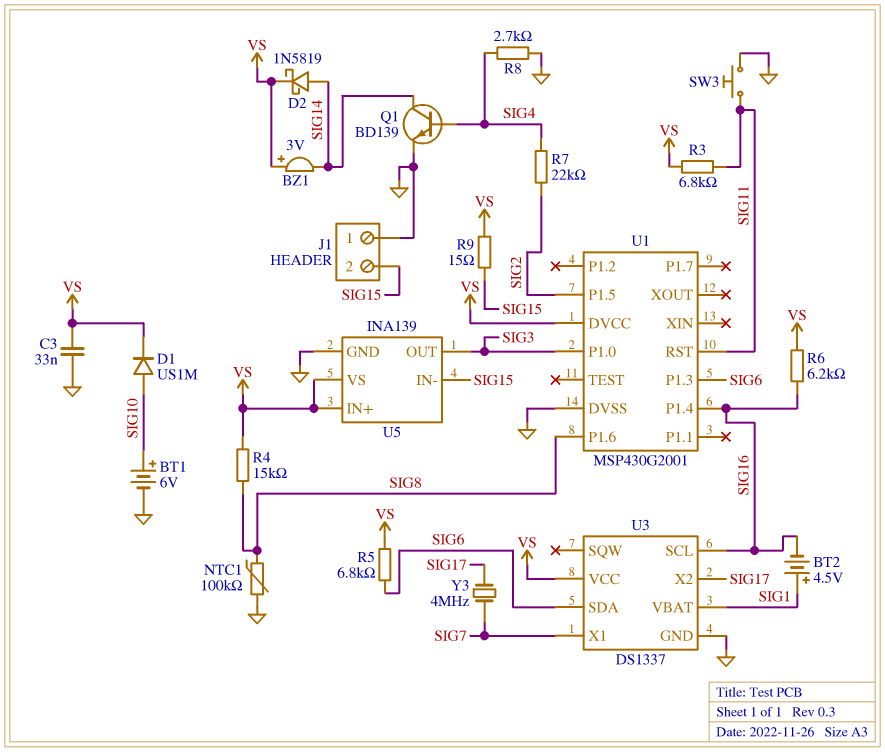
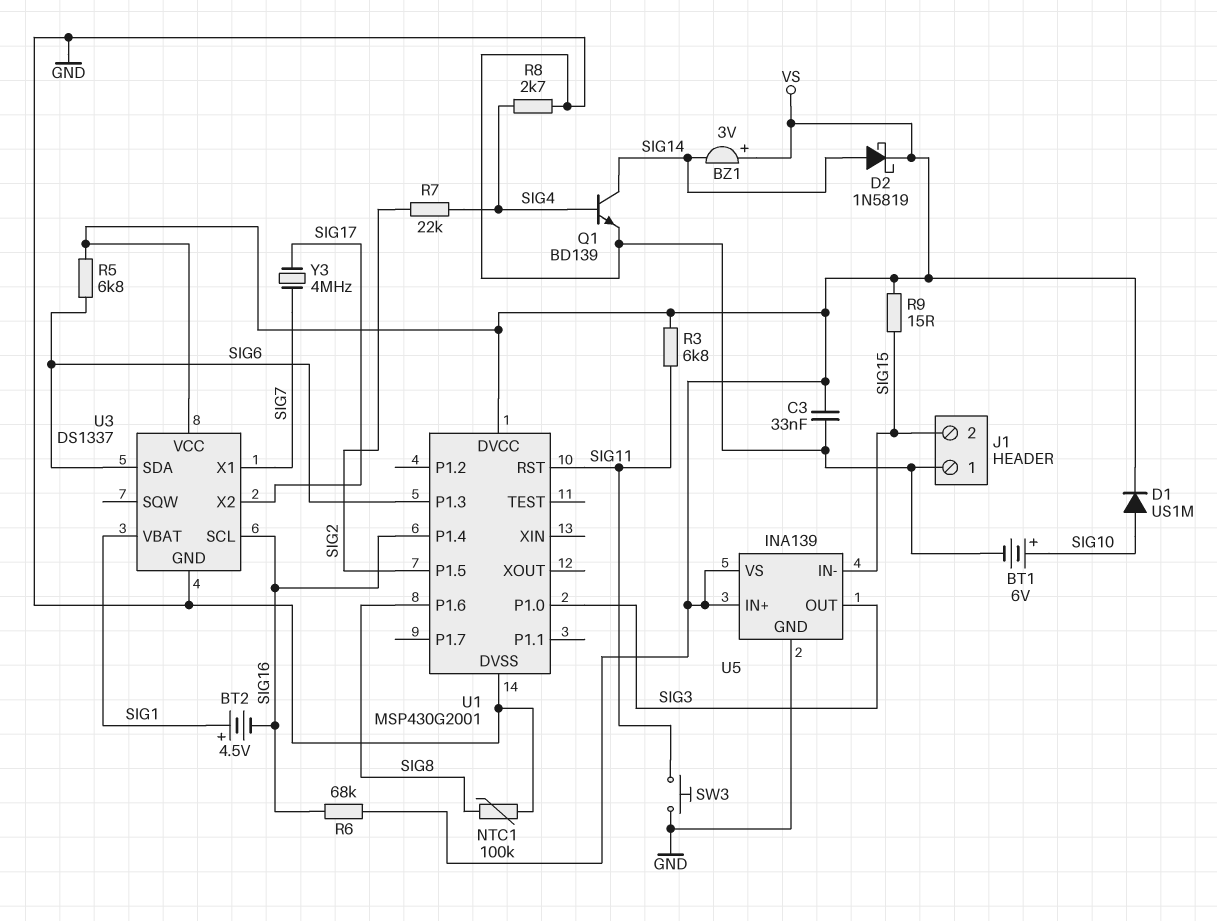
R4: 15k (SIG8, VS) -> none
R6: 6.2k (SIG16, VS) -> 68k (SIG16, VS)

